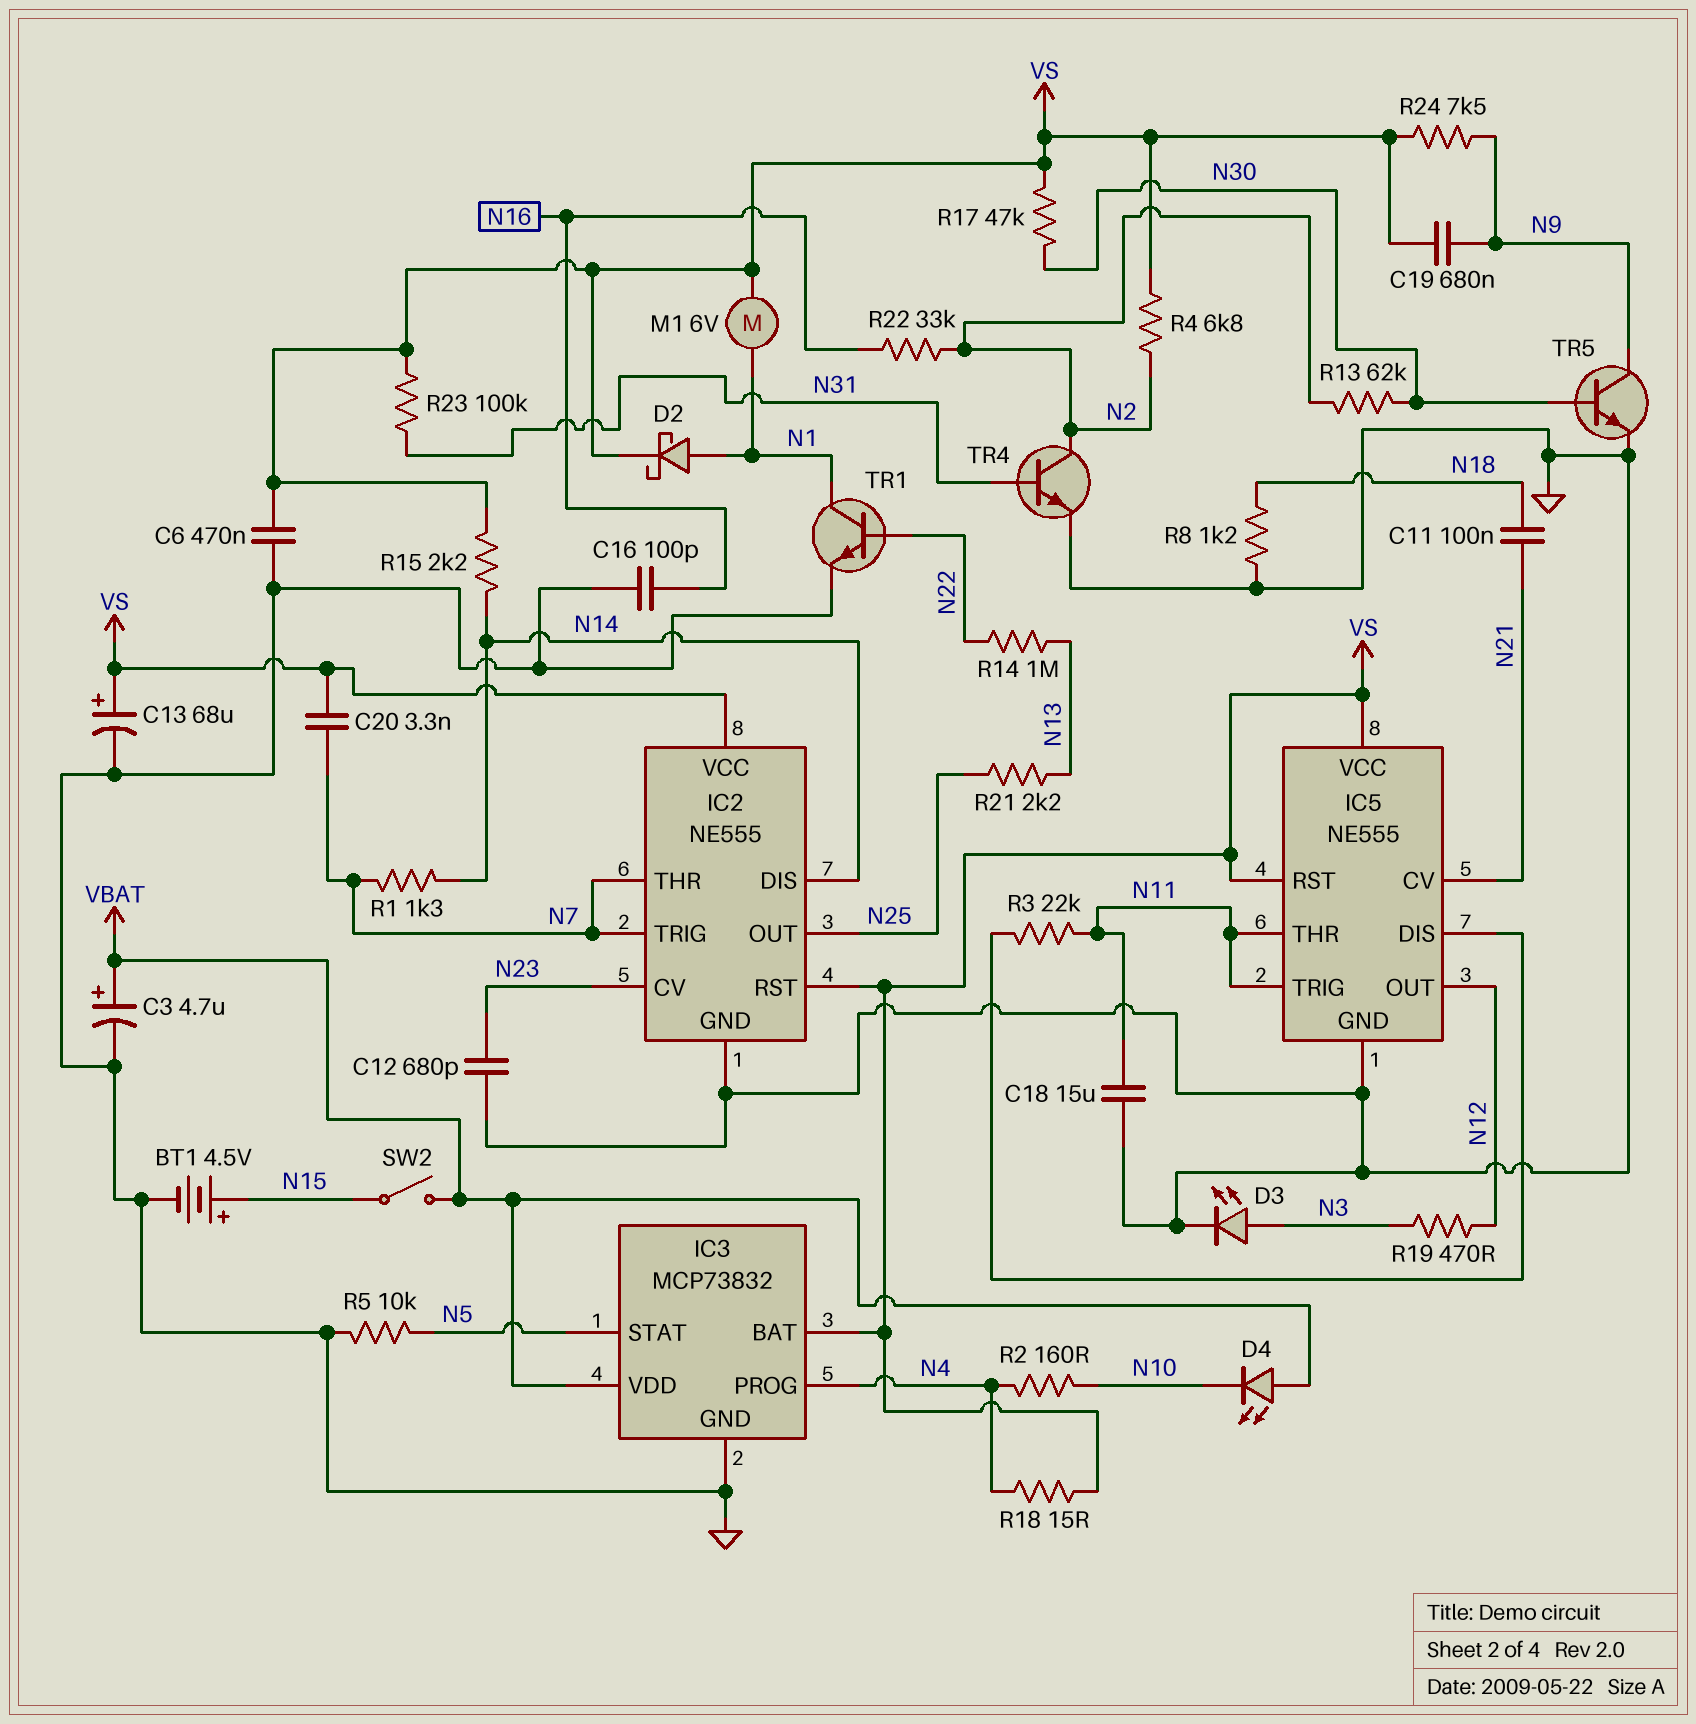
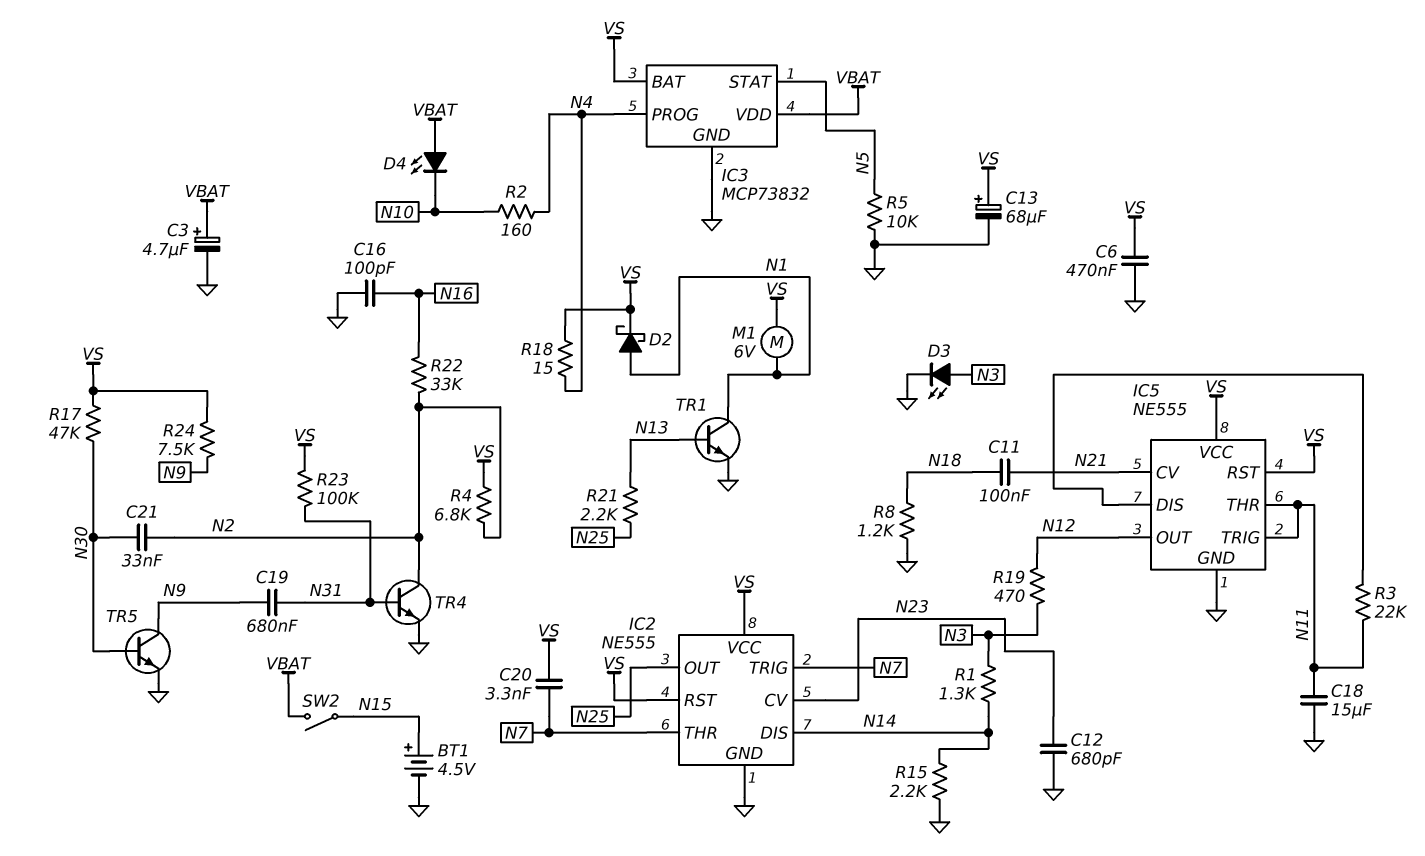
C19: 680nF (N9, VS) -> 680nF (N9, N31)
C21: none -> 33nF (N2, N30)
R1: 1.3k (N7, N14) -> 1.3k (N3, N14)
R13: 62k (N2, N30) -> none
R14: 1M (N13, N22) -> none
R15: 2.2k (N14, VS) -> 2.2k (GND, N14)
TR1: NPN (B N22, C N1, E GND) -> NPN (B N13, C N1, E GND)

